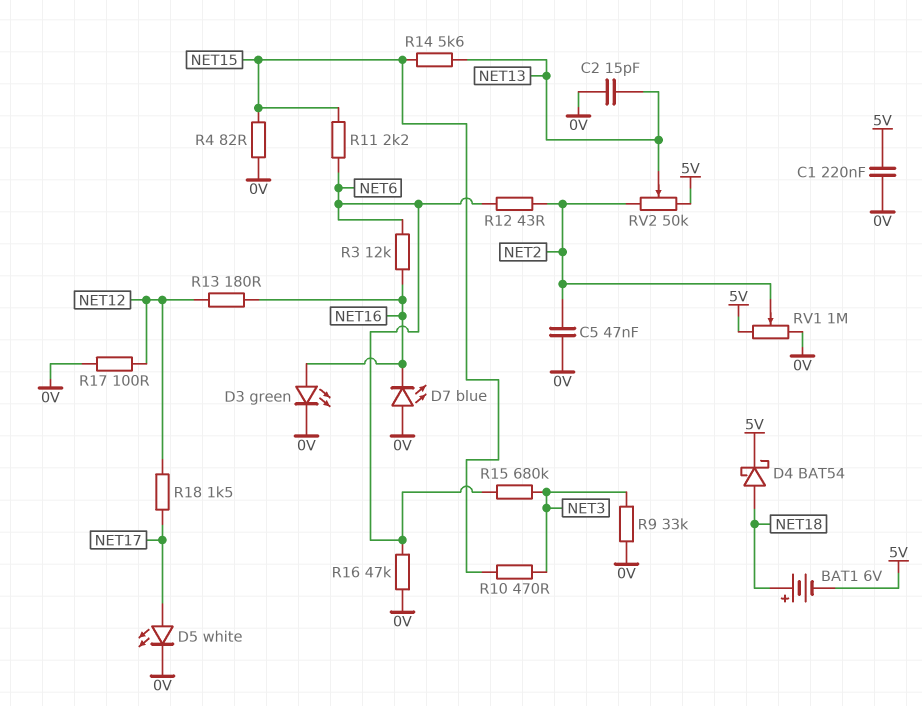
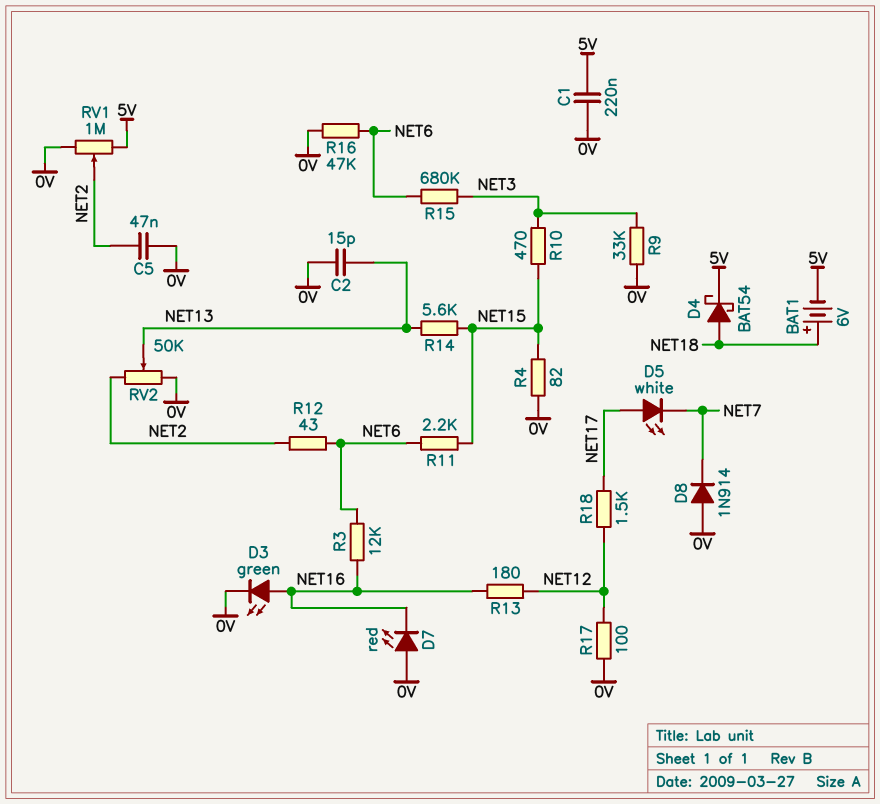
D5: LED white (A NET17, K 0V) -> LED white (A NET17, K NET7)
D7: LED blue (A 0V, K NET16) -> LED red (A 0V, K NET16)
D8: none -> diode 1N914 (A 0V, K NET7)
RV2: 50k (5V, NET2, wiper NET13) -> 50k (0V, NET2, wiper NET13)

